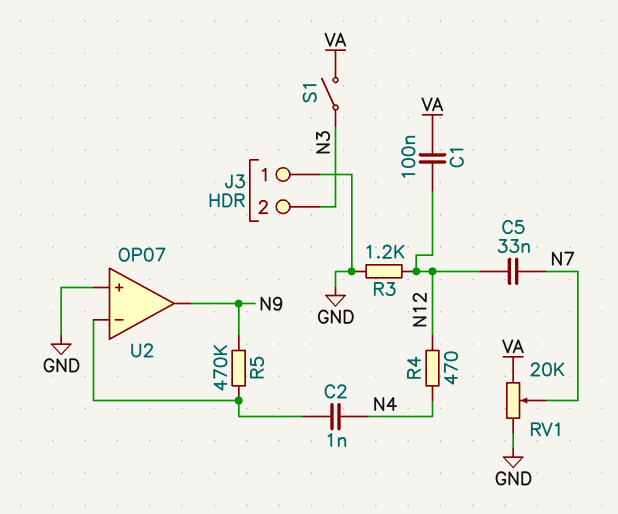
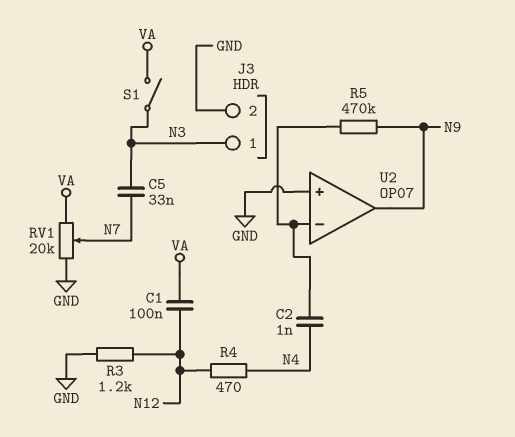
C5: 33nF (N7, N12) -> 33nF (N3, N7)
J3 pin 1: GND -> N3
J3 pin 2: N3 -> GND

